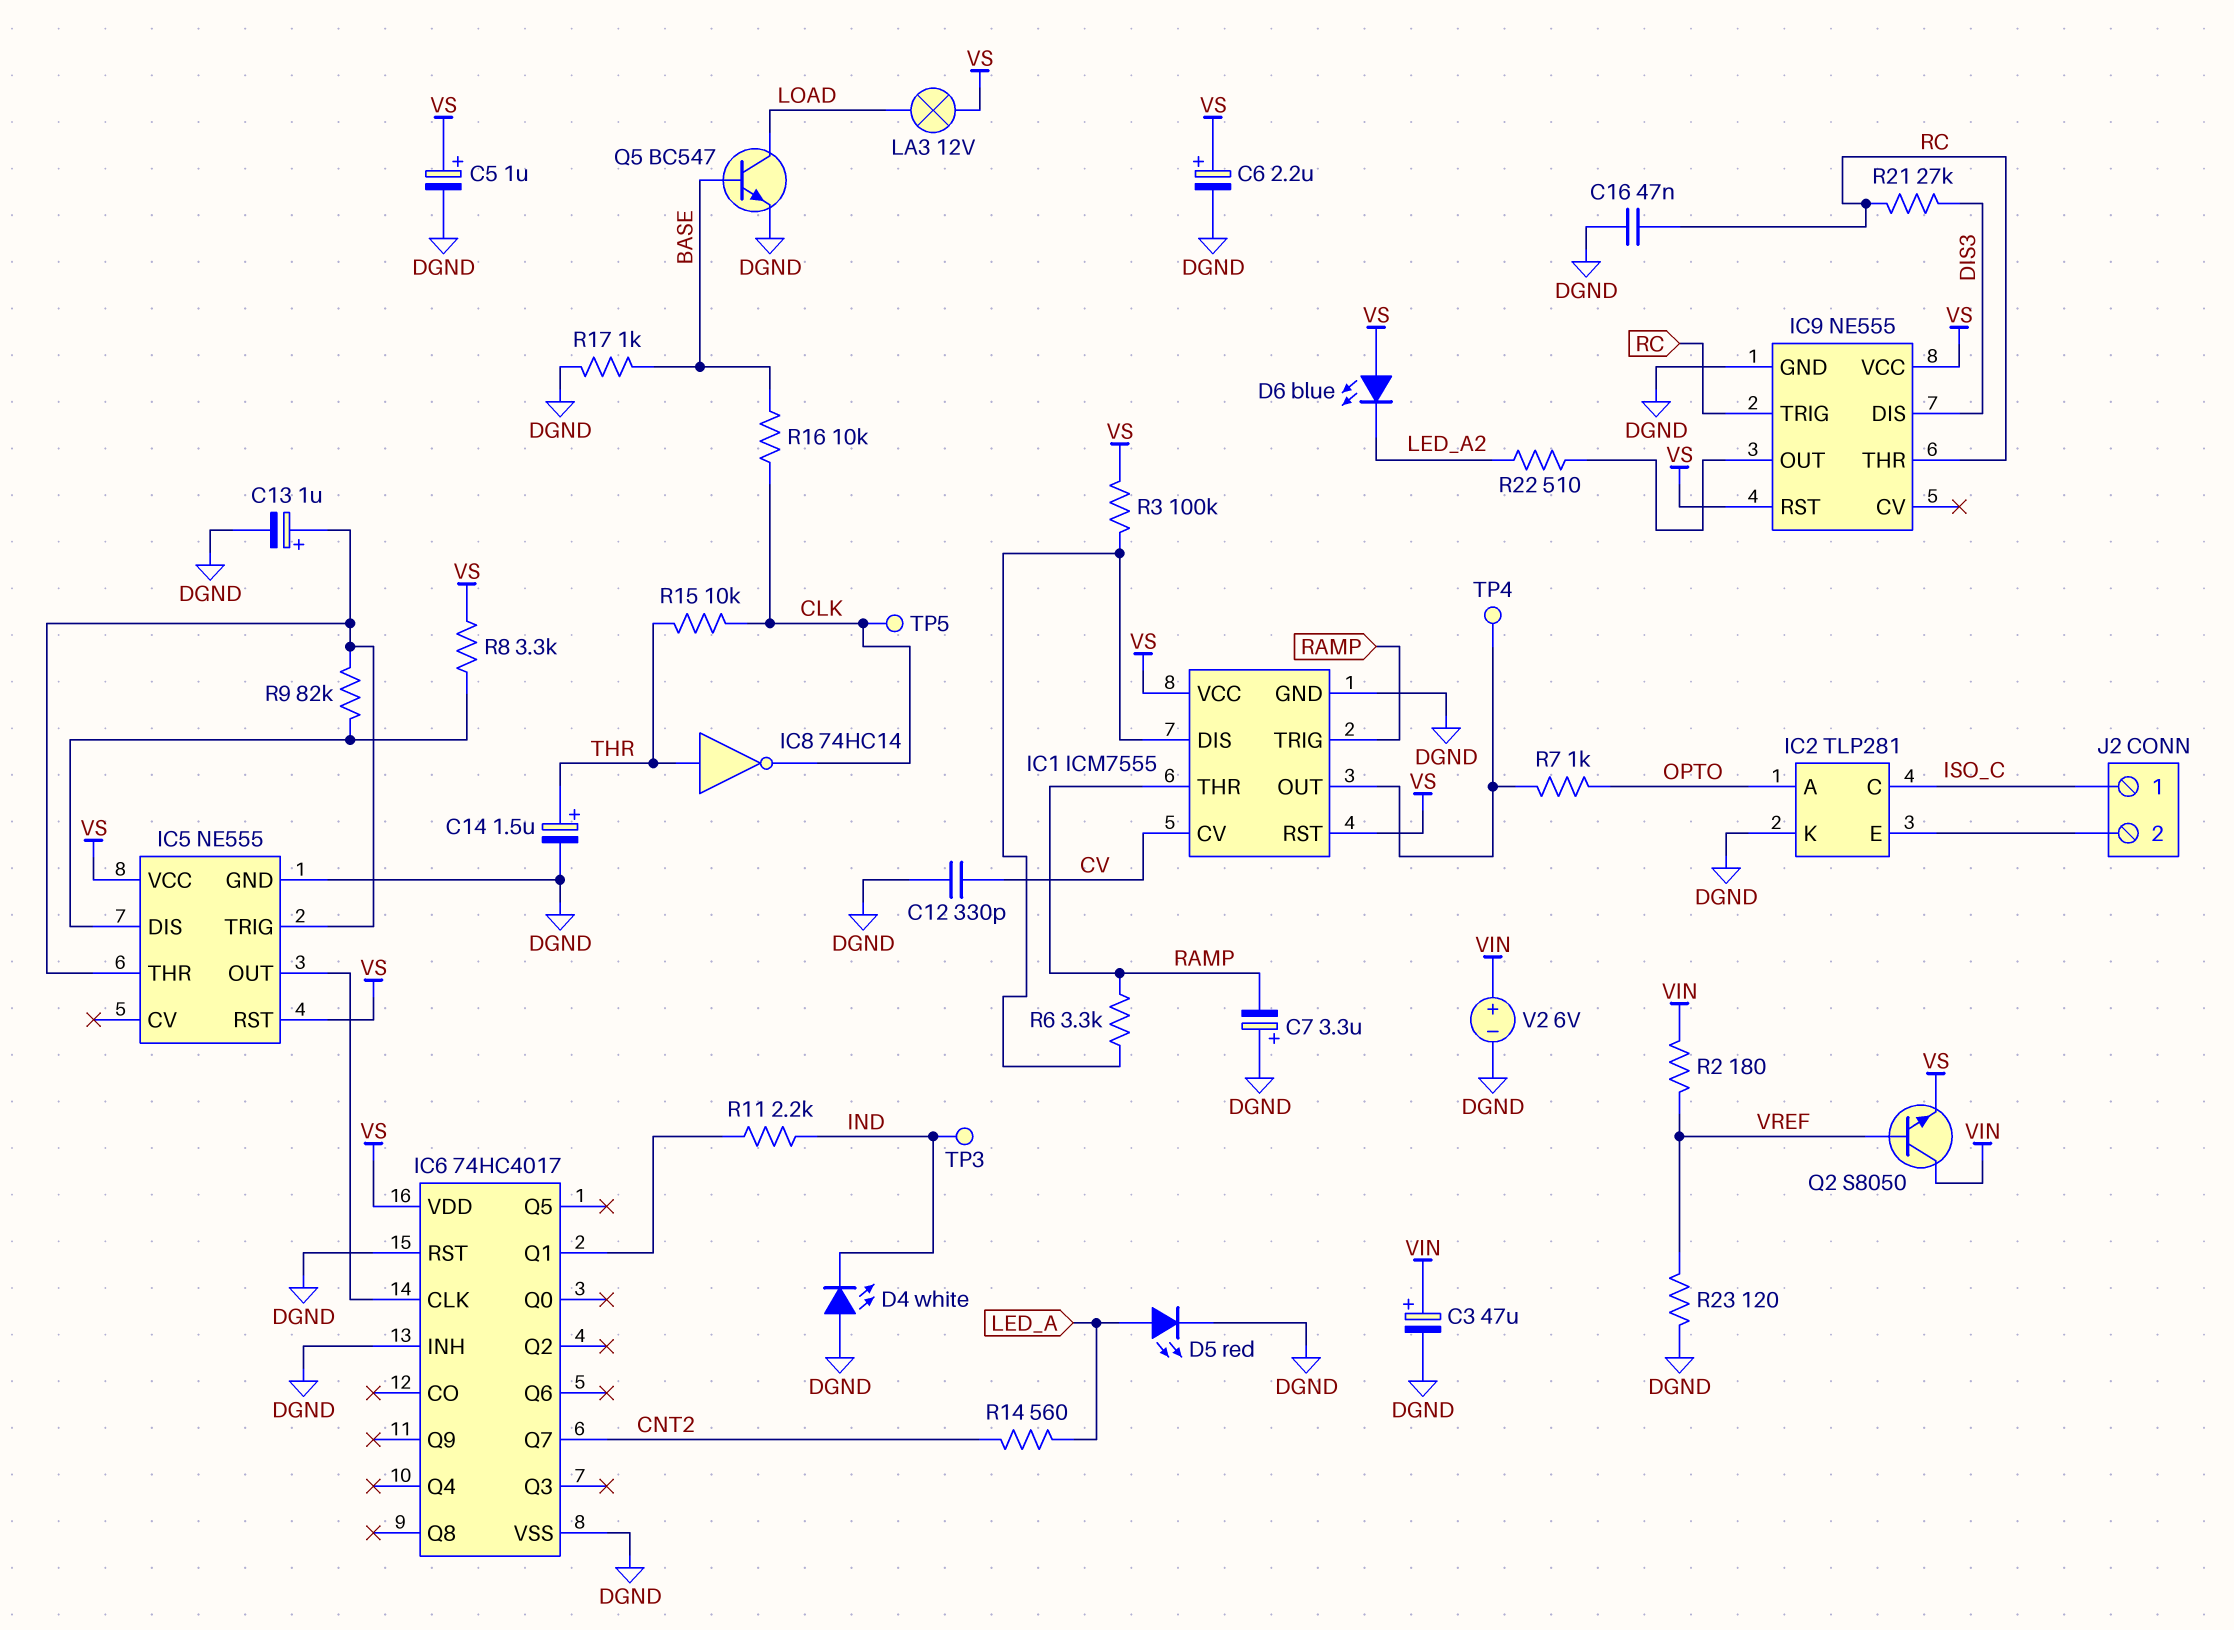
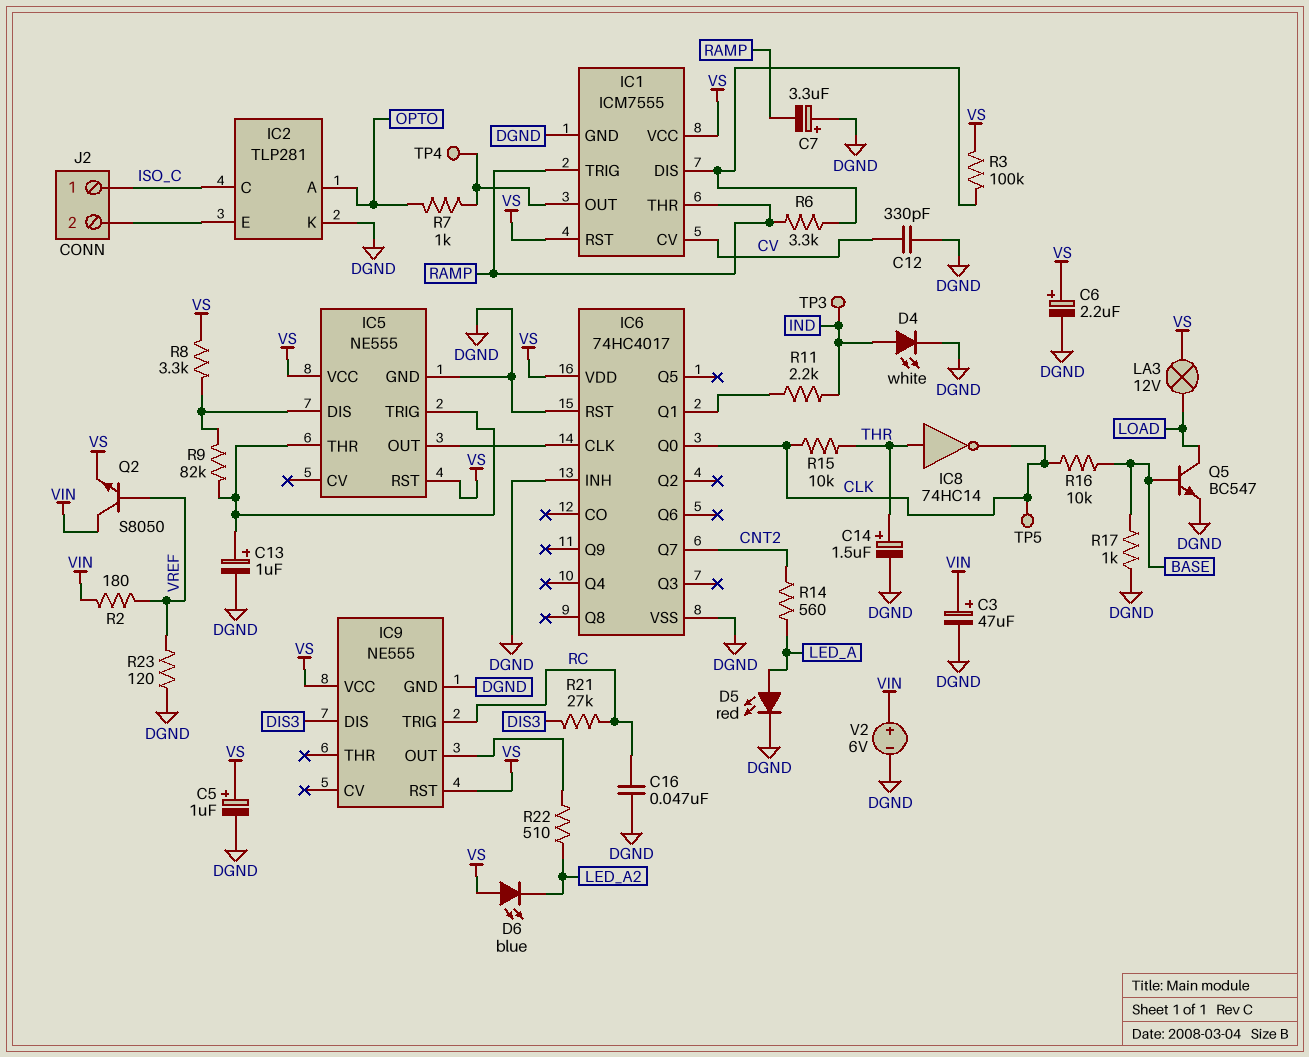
D4: LED white (A DGND, K IND) -> LED white (A IND, K DGND)
IC6 pin Q0: none -> CLK
IC9 pin THR: RC -> none

